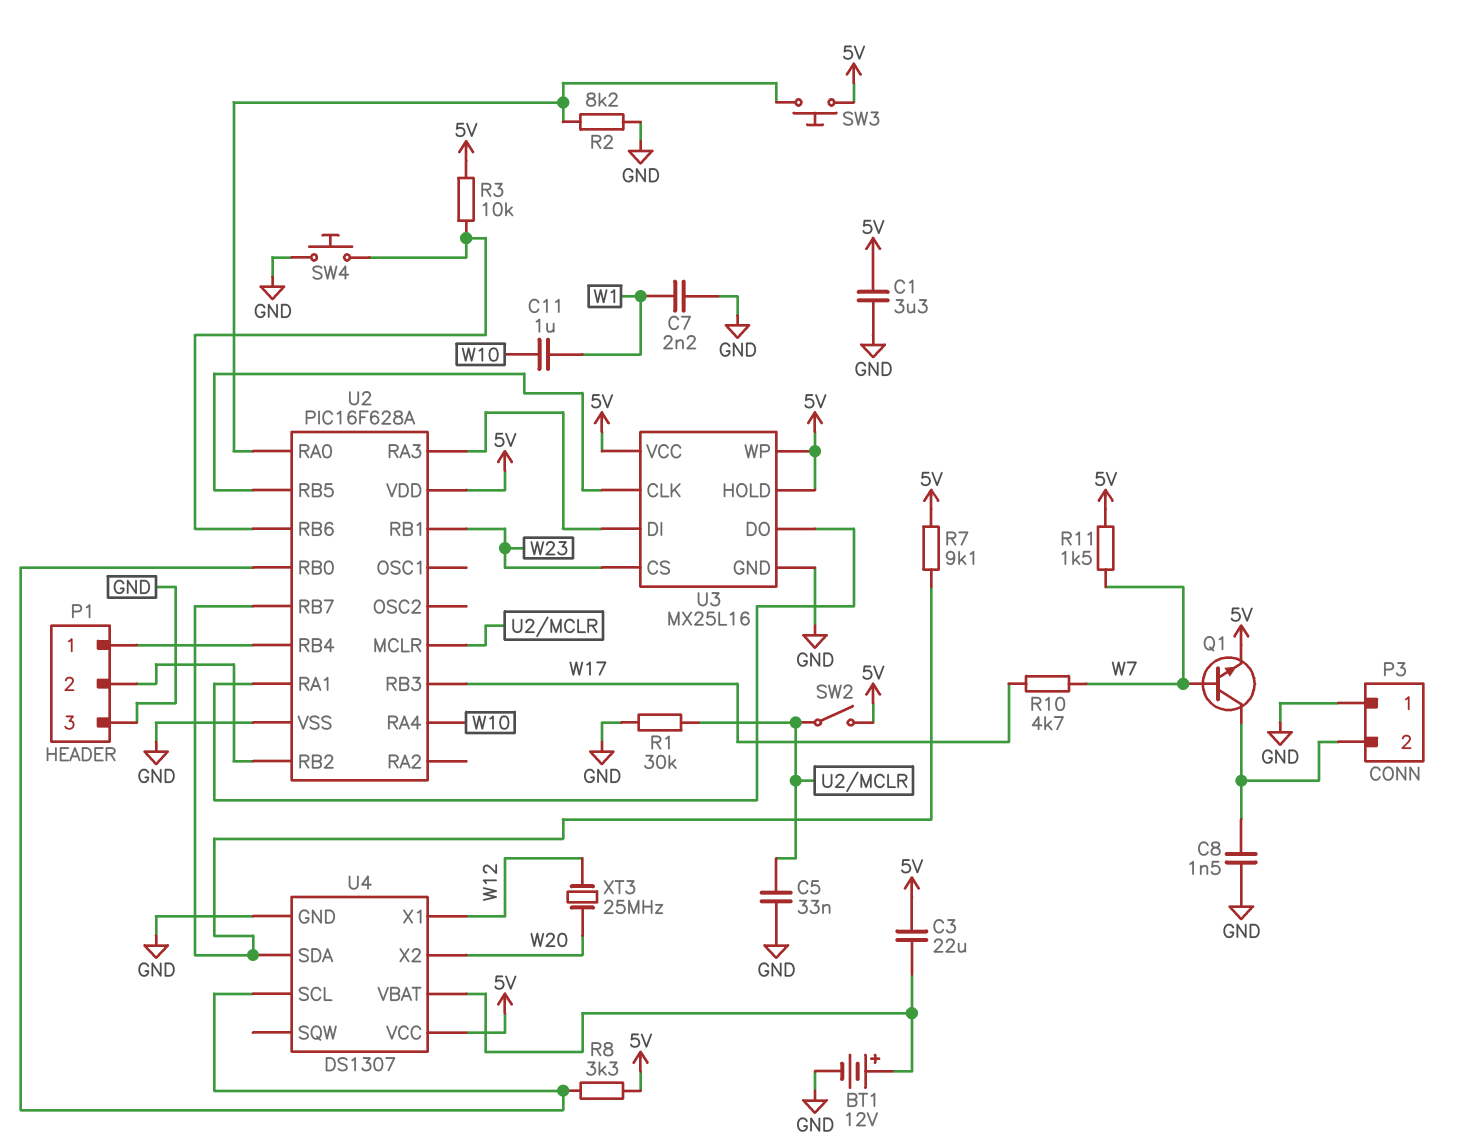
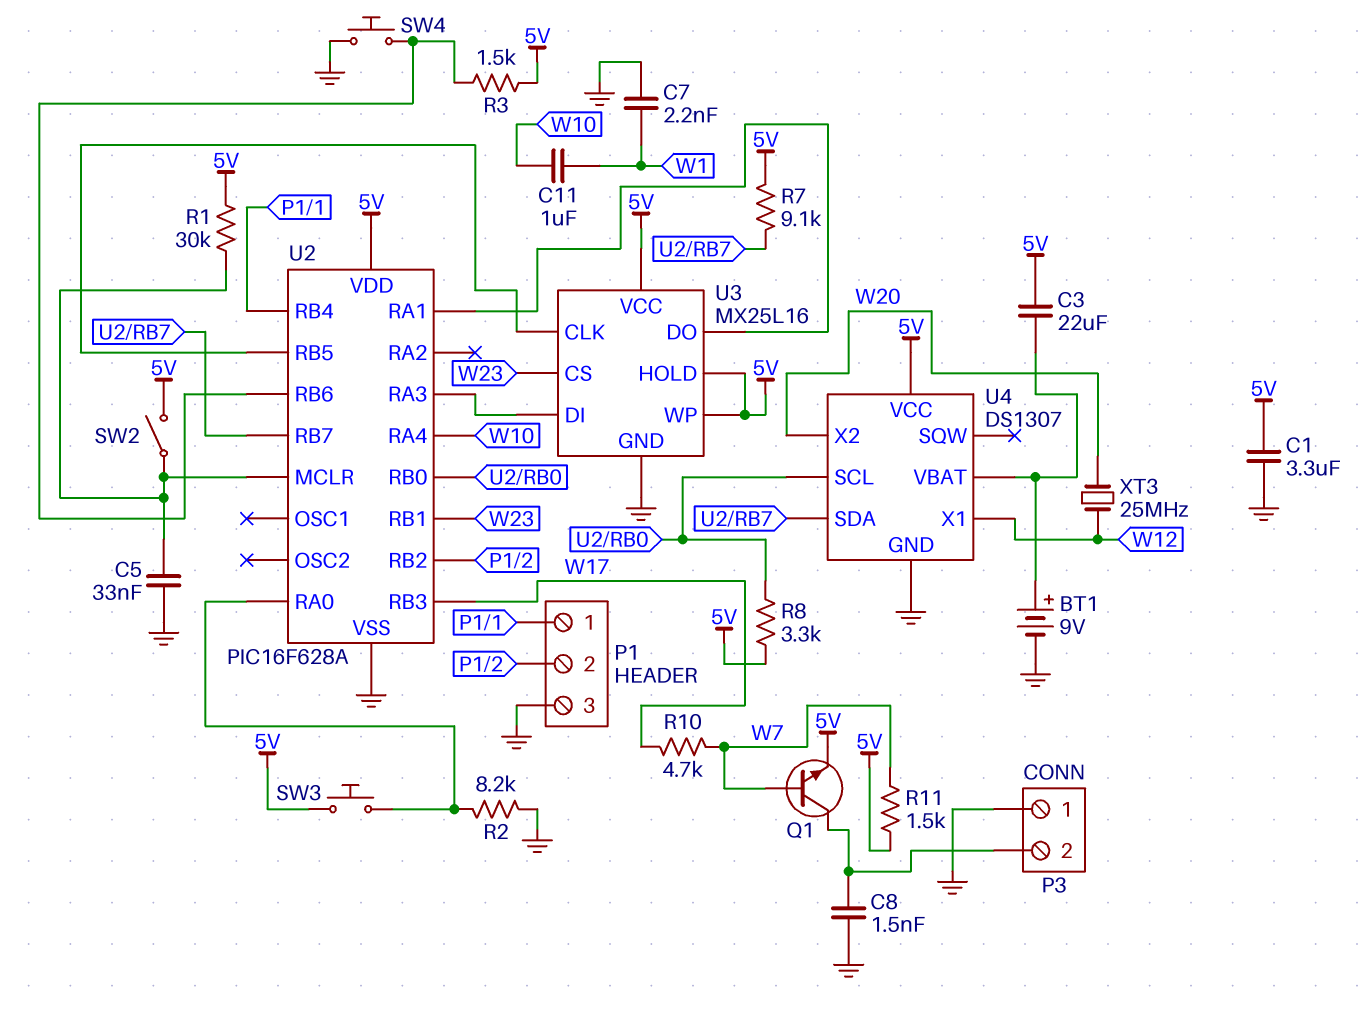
BT1: 12V (plus U4/VBAT, minus GND) -> 9V (plus U4/VBAT, minus GND)
R1: 30k (GND, U2/MCLR) -> 30k (5V, U2/MCLR)
R3: 10k (5V, U2/RB6) -> 1.5k (5V, U2/RB6)

